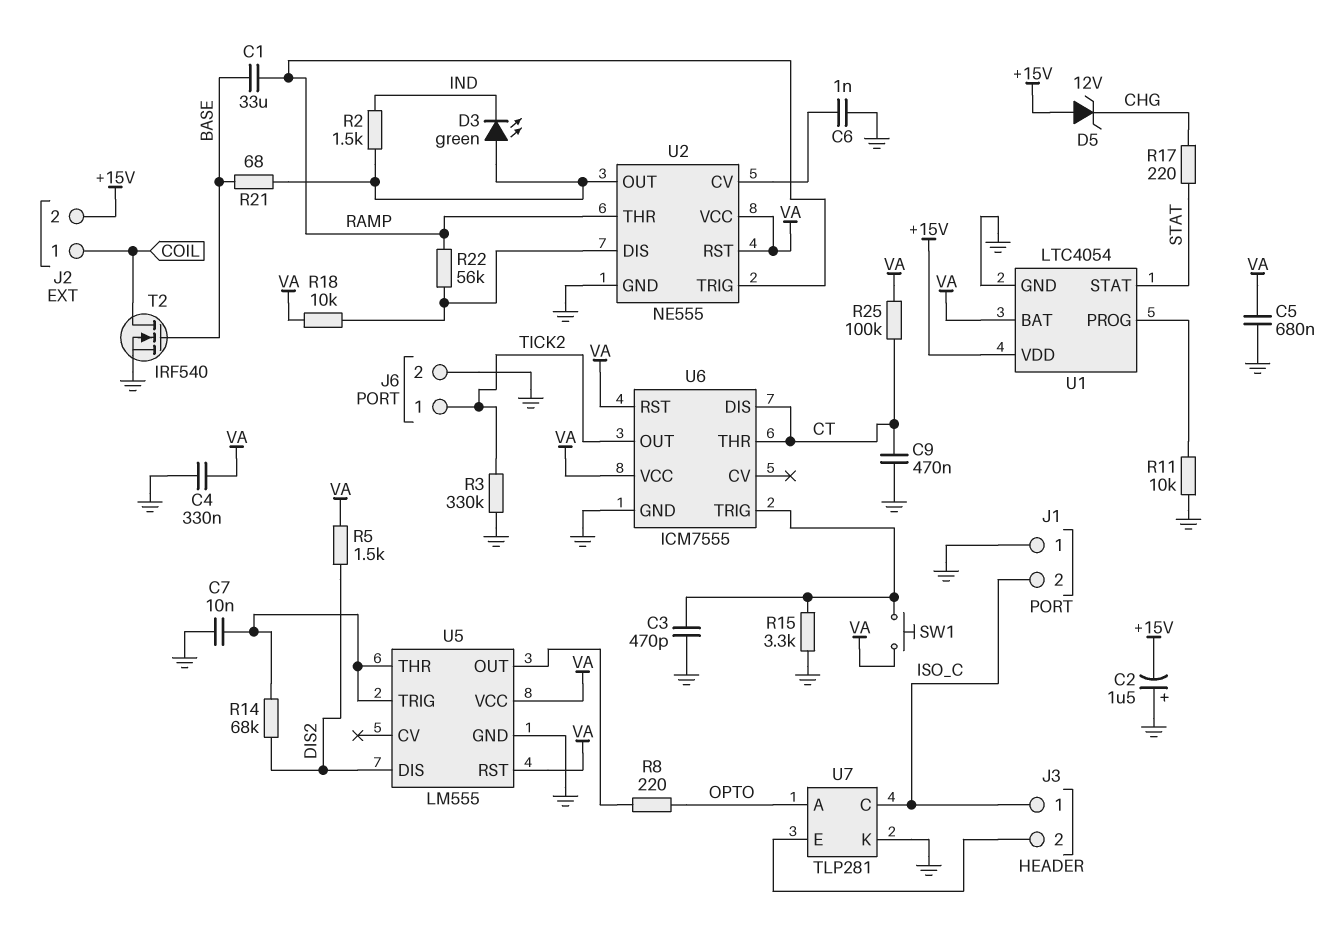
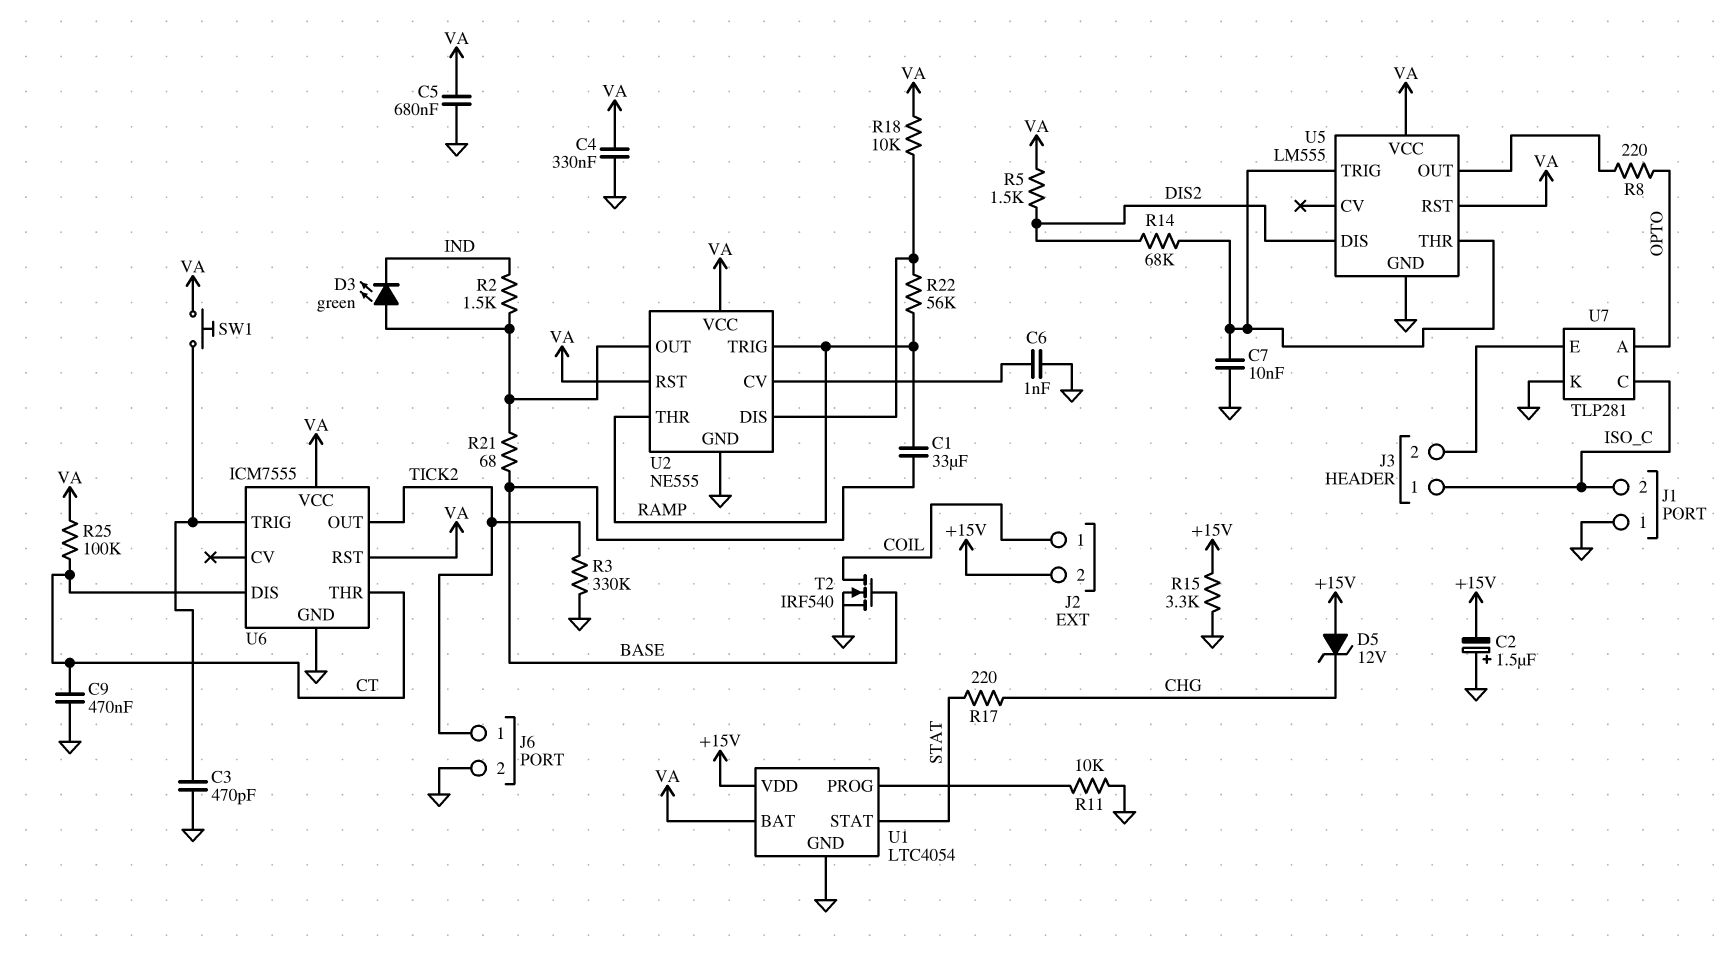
R15: 3.3k (GND, U6/TRIG) -> 3.3k (+15V, GND)

